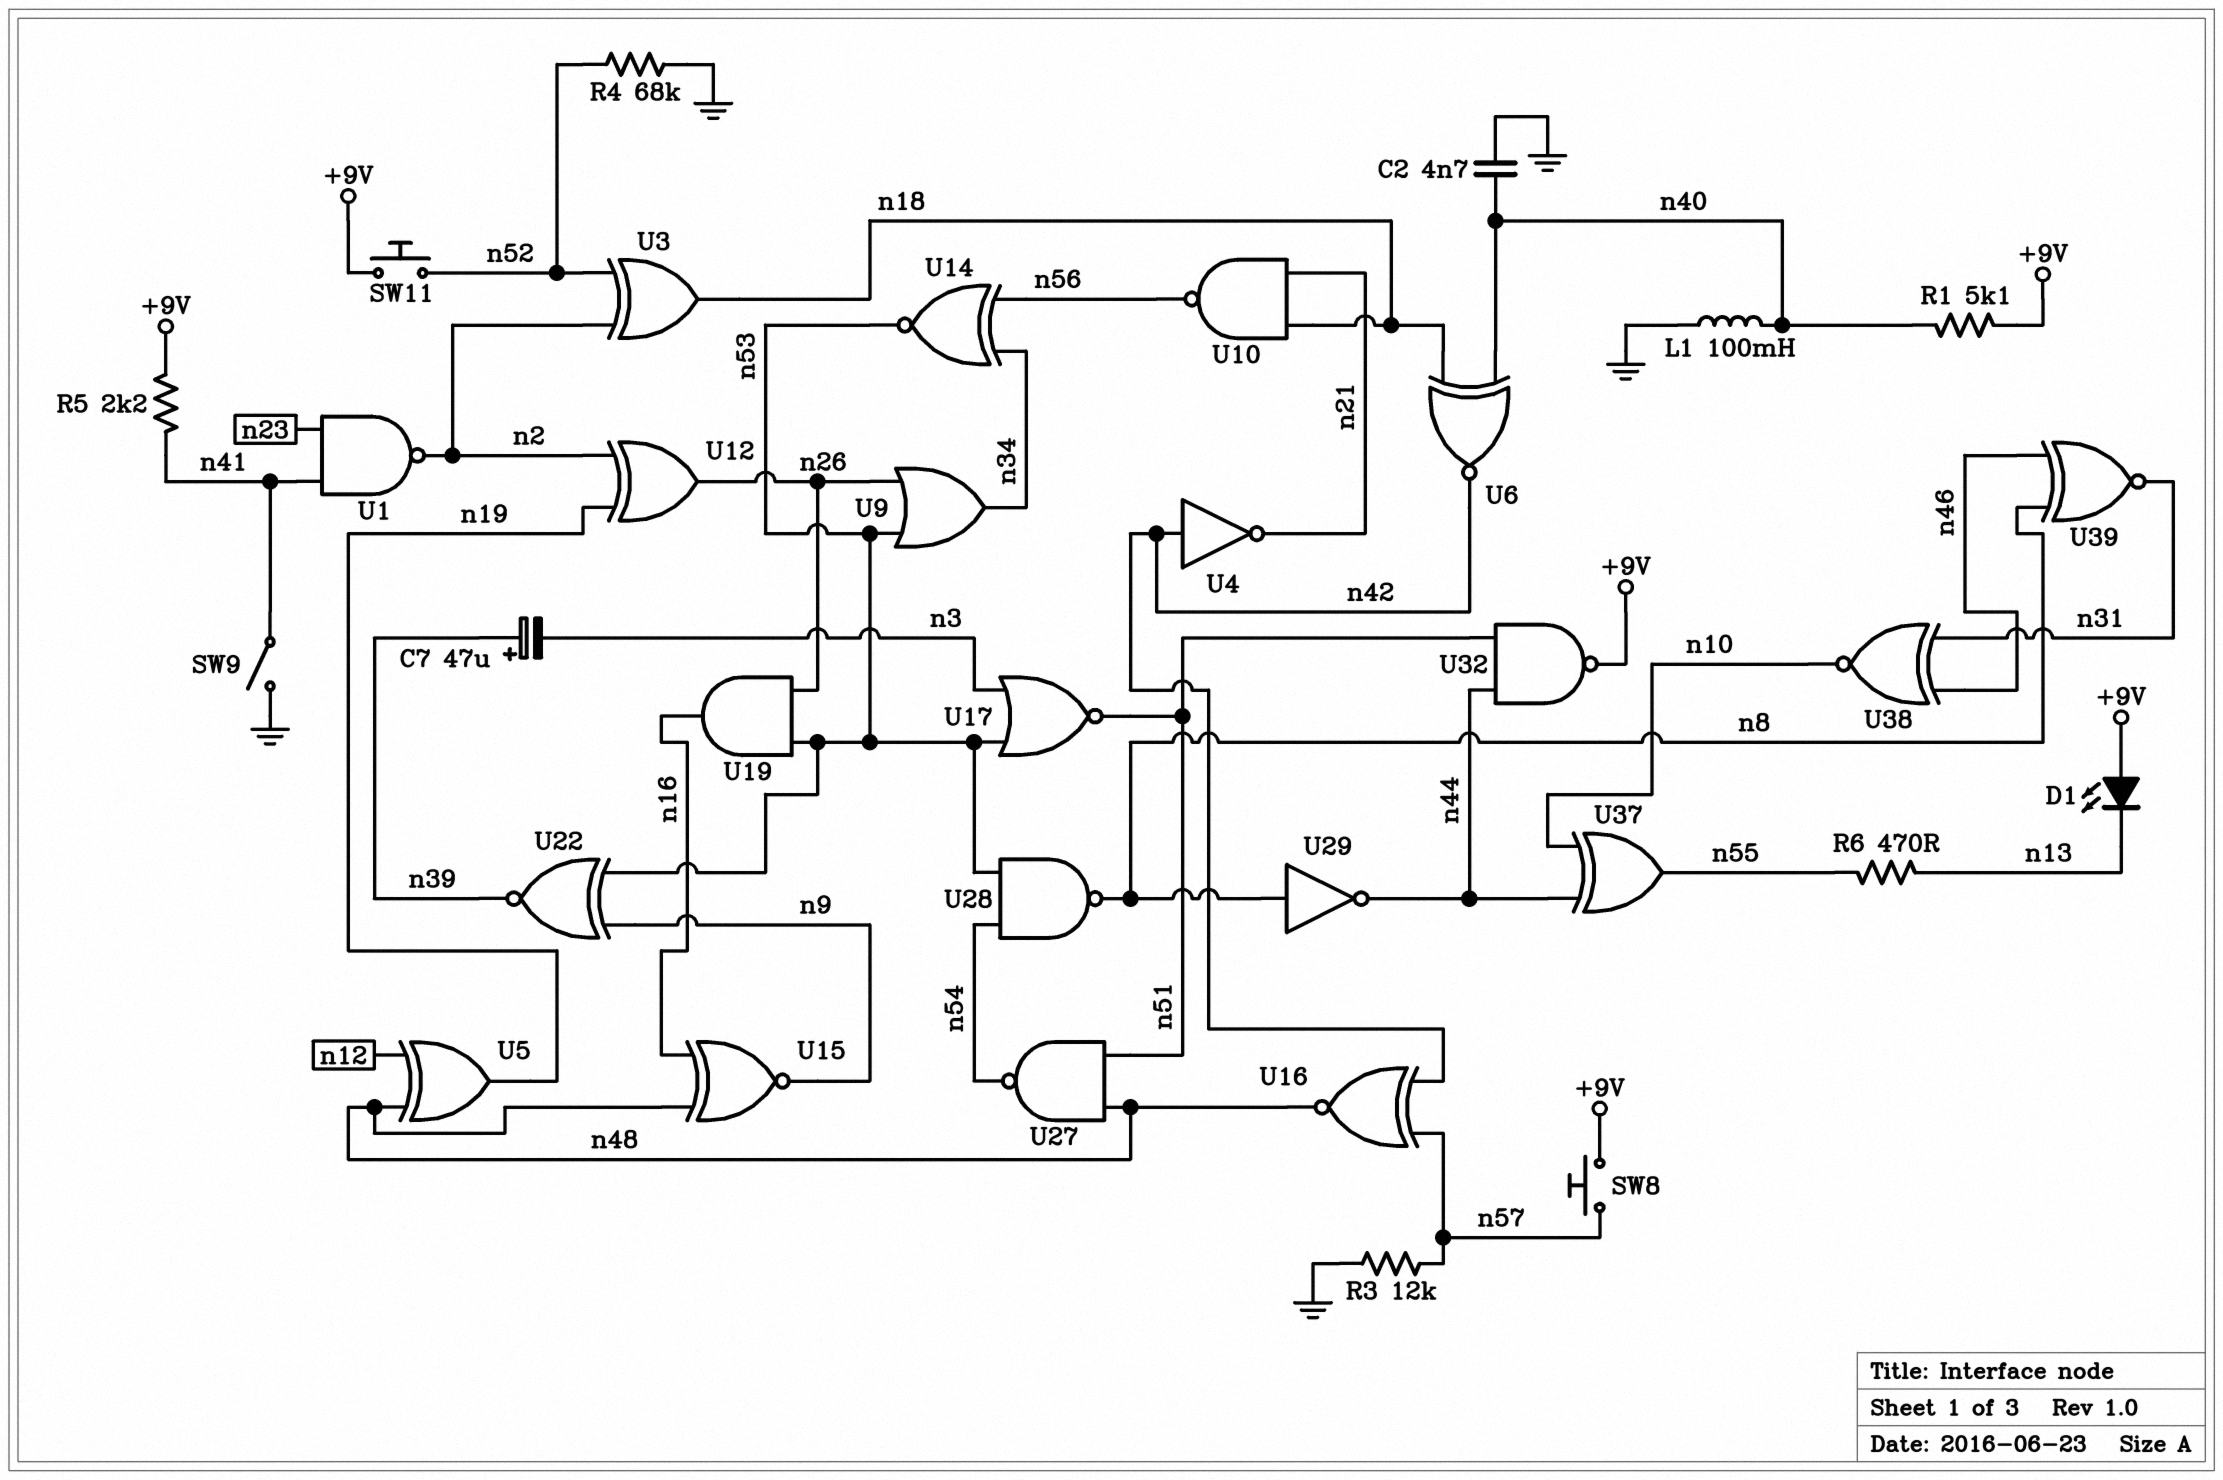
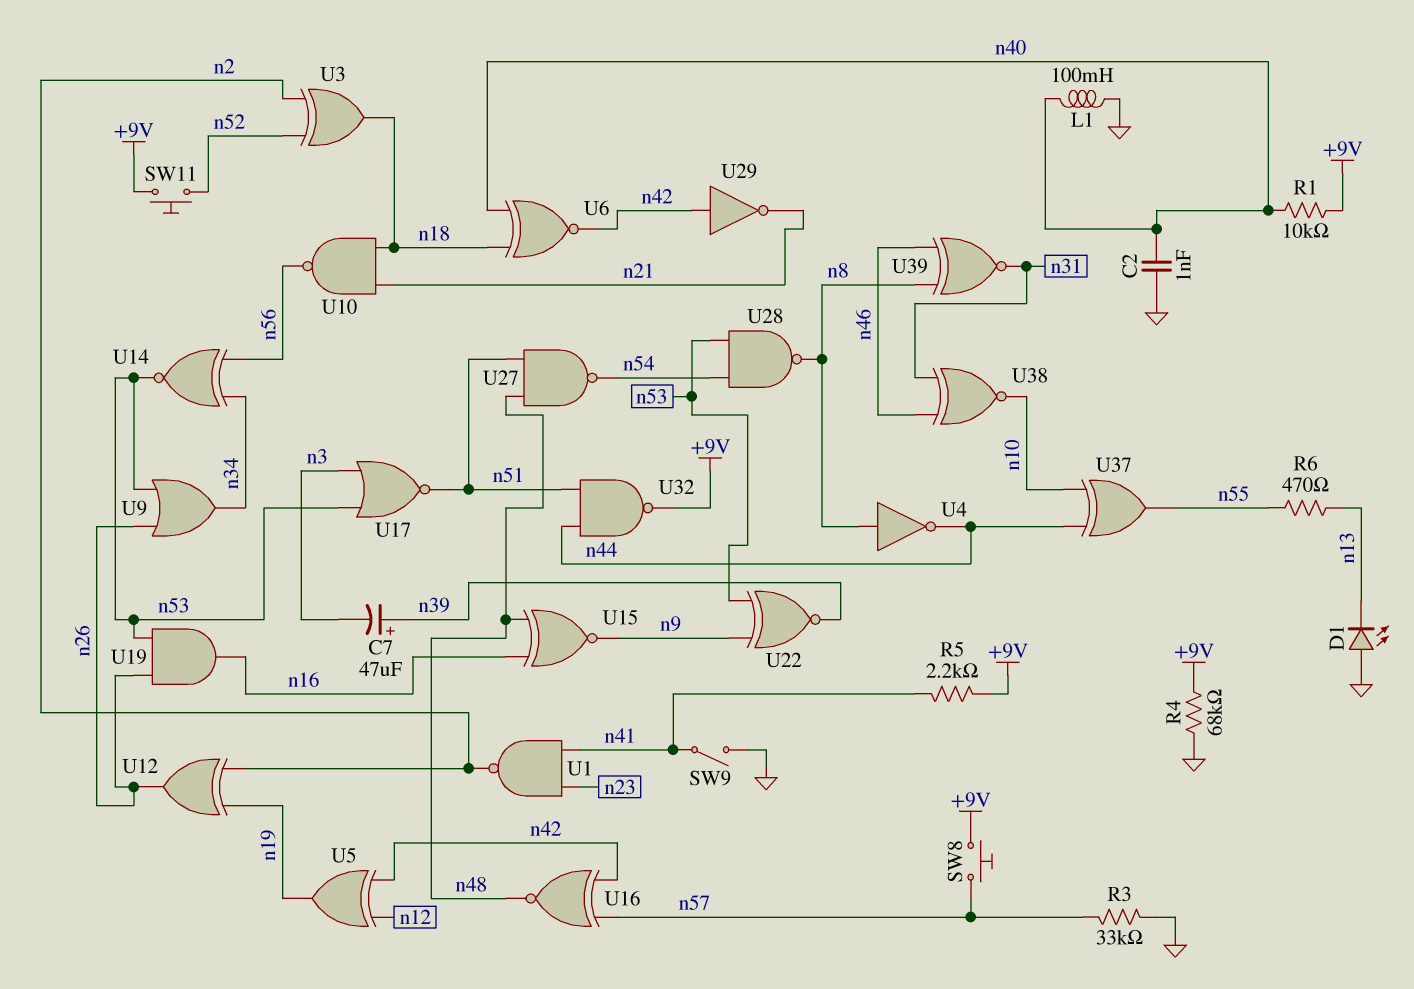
C2: 4.7nF (GND, n40) -> 1nF (GND, n40)
D1: LED (A +9V, K n13) -> LED (A GND, K n13)
R1: 5.1k (+9V, n40) -> 10k (+9V, n40)
R3: 12k (GND, n57) -> 33k (GND, n57)
R4: 68k (GND, n52) -> 68k (+9V, GND)
U4: NOT (in n42, out n21) -> NOT (in n8, out n44)
U5: XOR (in n12, in n48, out n19) -> XOR (in n12, in n42, out n19)
U29: NOT (in n8, out n44) -> NOT (in n42, out n21)

